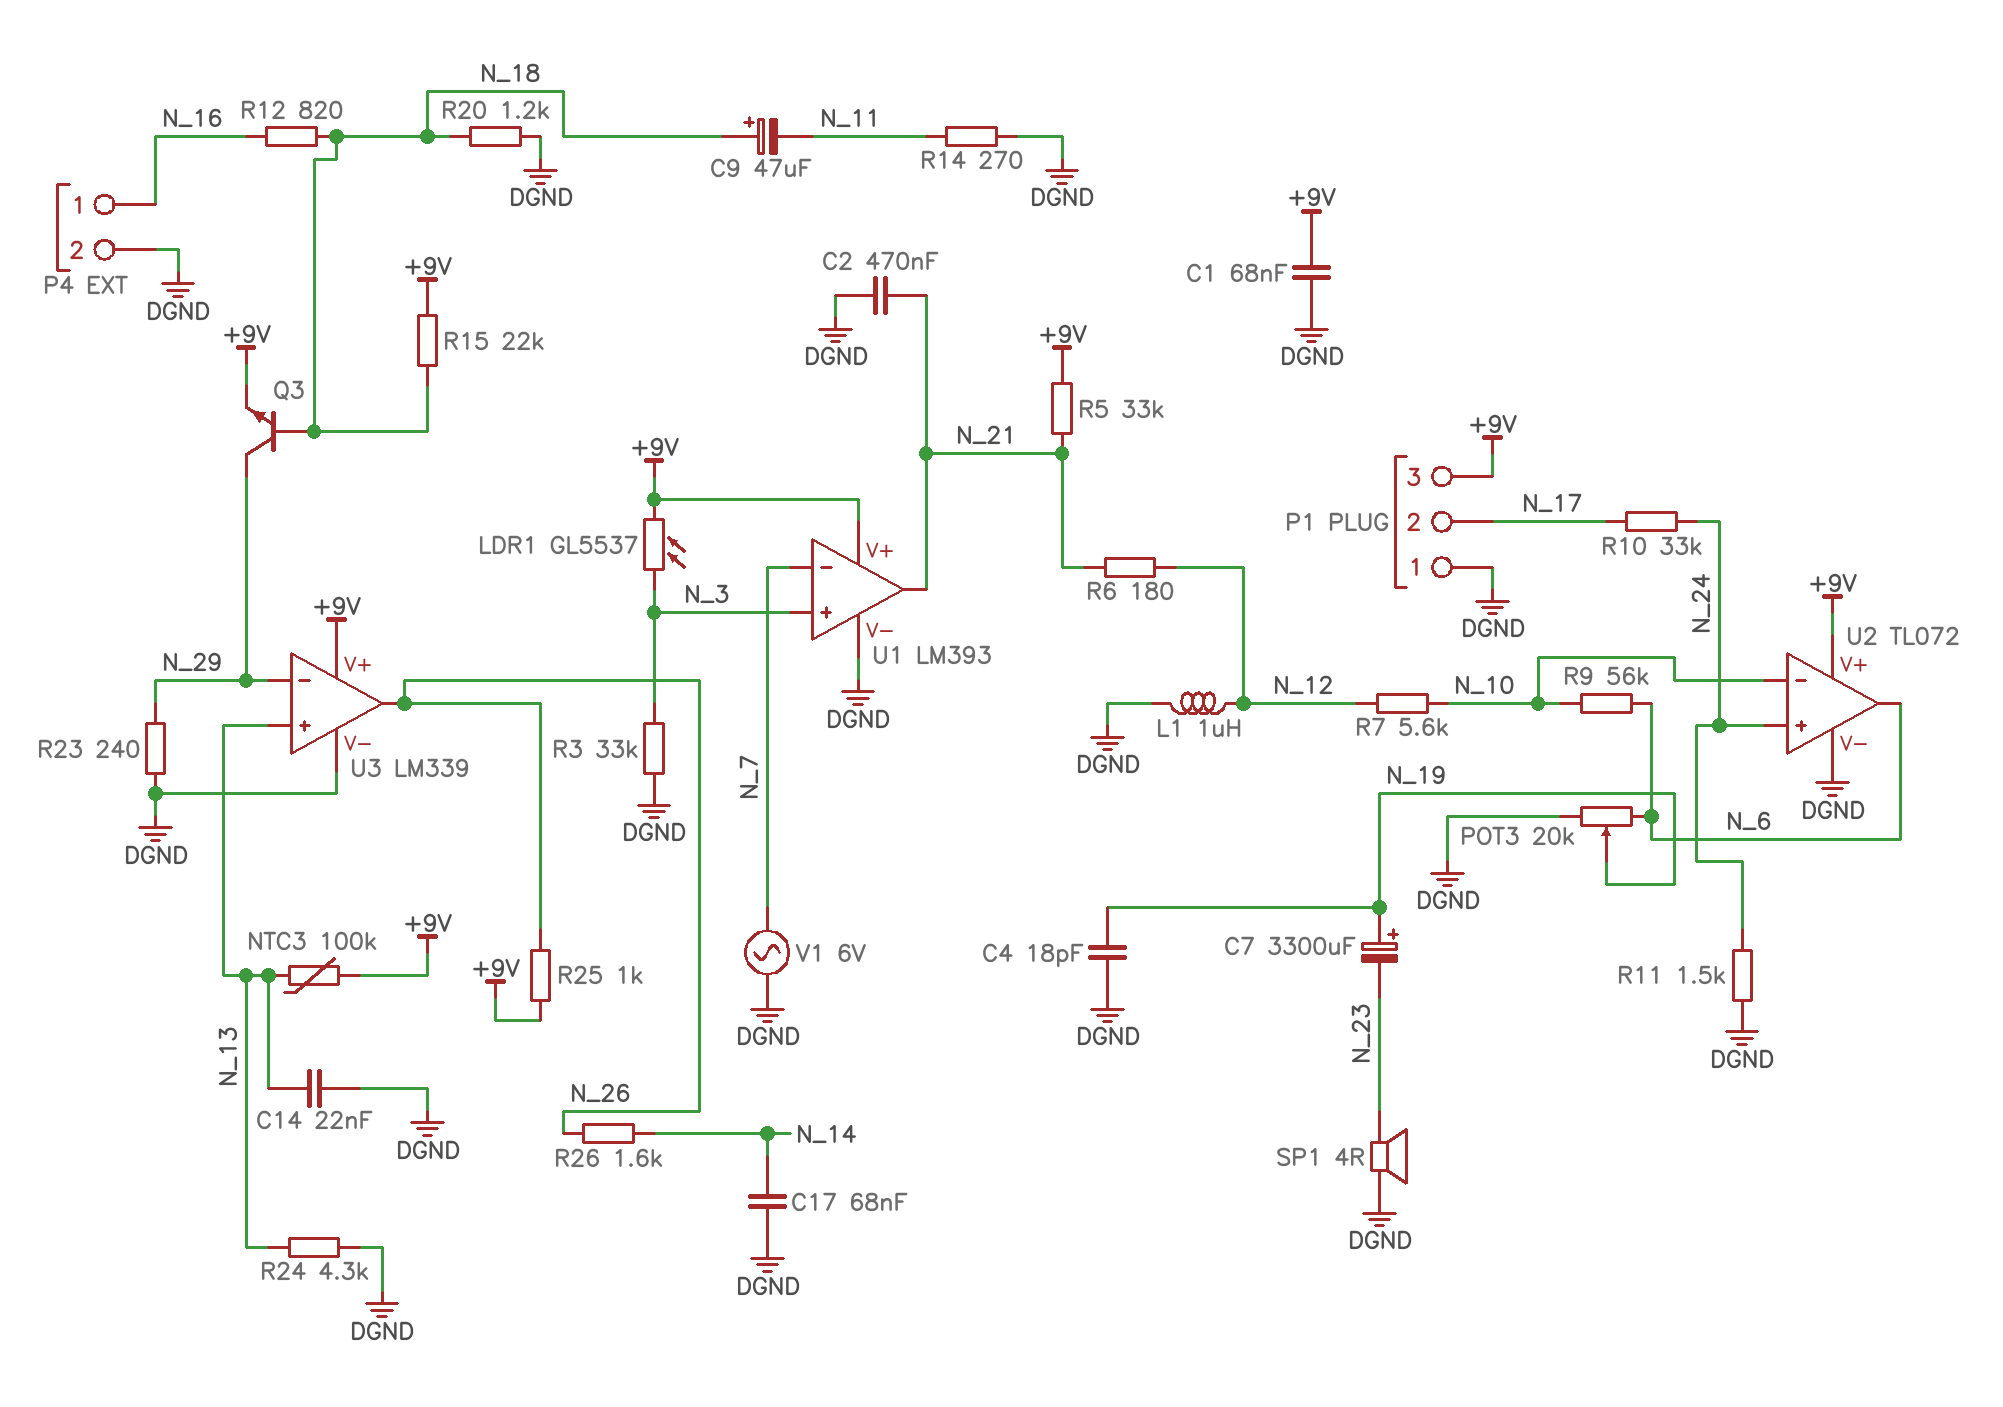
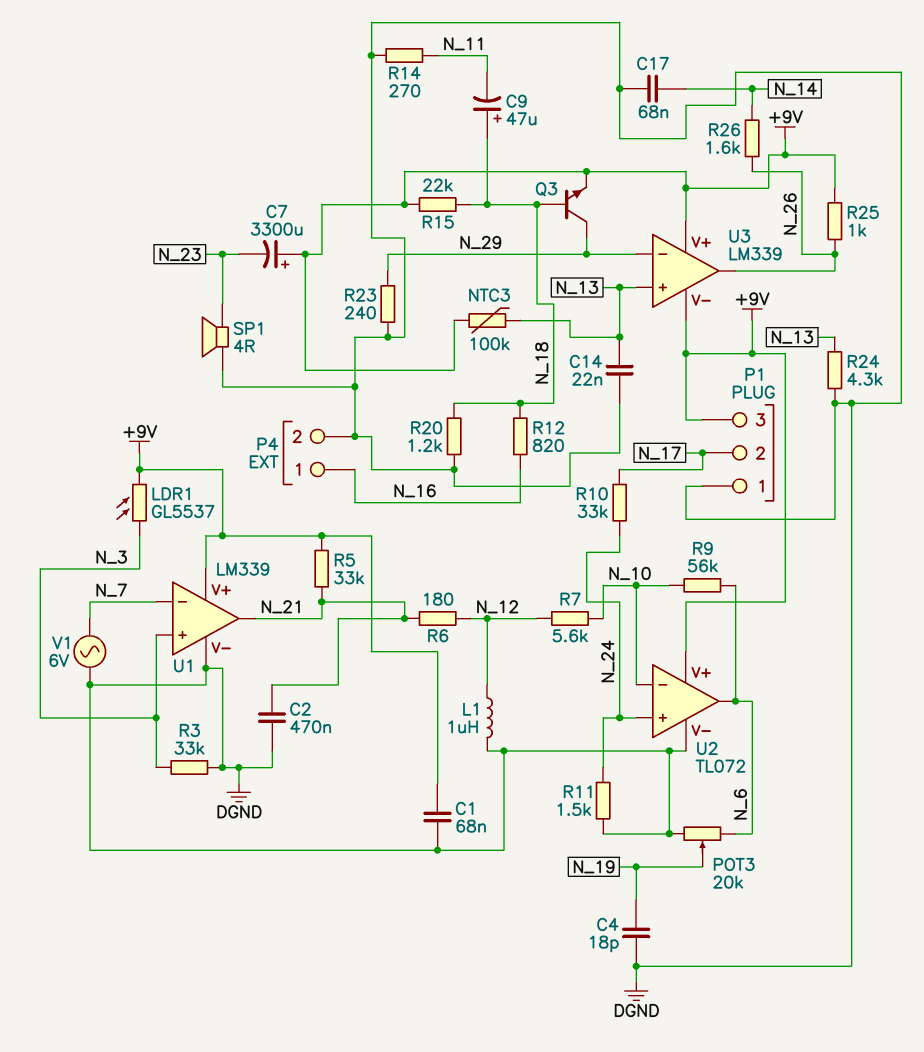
C7: 3300uF (plus N_19, minus N_23) -> 3300uF (plus +9V, minus N_23)
U1: LM393 -> LM339
U3 pin V-: DGND -> +9V

